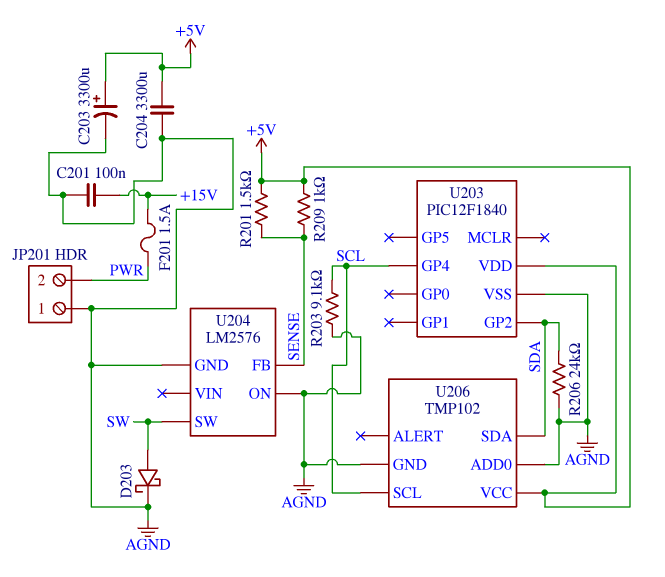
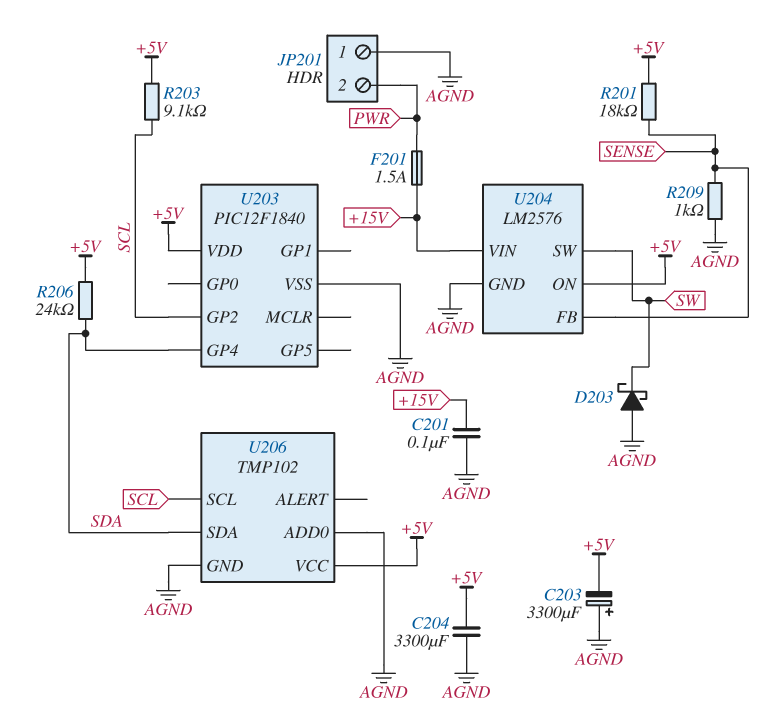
C203: 3300uF (plus +5V, minus AGND) -> 3300uF (plus AGND, minus +5V)
D203: schottky (A SW, K AGND) -> schottky (A AGND, K SW)
R201: 1.5k (+5V, SENSE) -> 18k (+5V, SENSE)
R203: 9.1k (AGND, SCL) -> 9.1k (+5V, SCL)
R206: 24k (AGND, SDA) -> 24k (+5V, SDA)
R209: 1k (+5V, SENSE) -> 1k (AGND, SENSE)
U203 pin GP2: SDA -> SCL
U203 pin GP4: SCL -> SDA
U204 pin ON: AGND -> +5V
U204 pin VIN: none -> +15V

